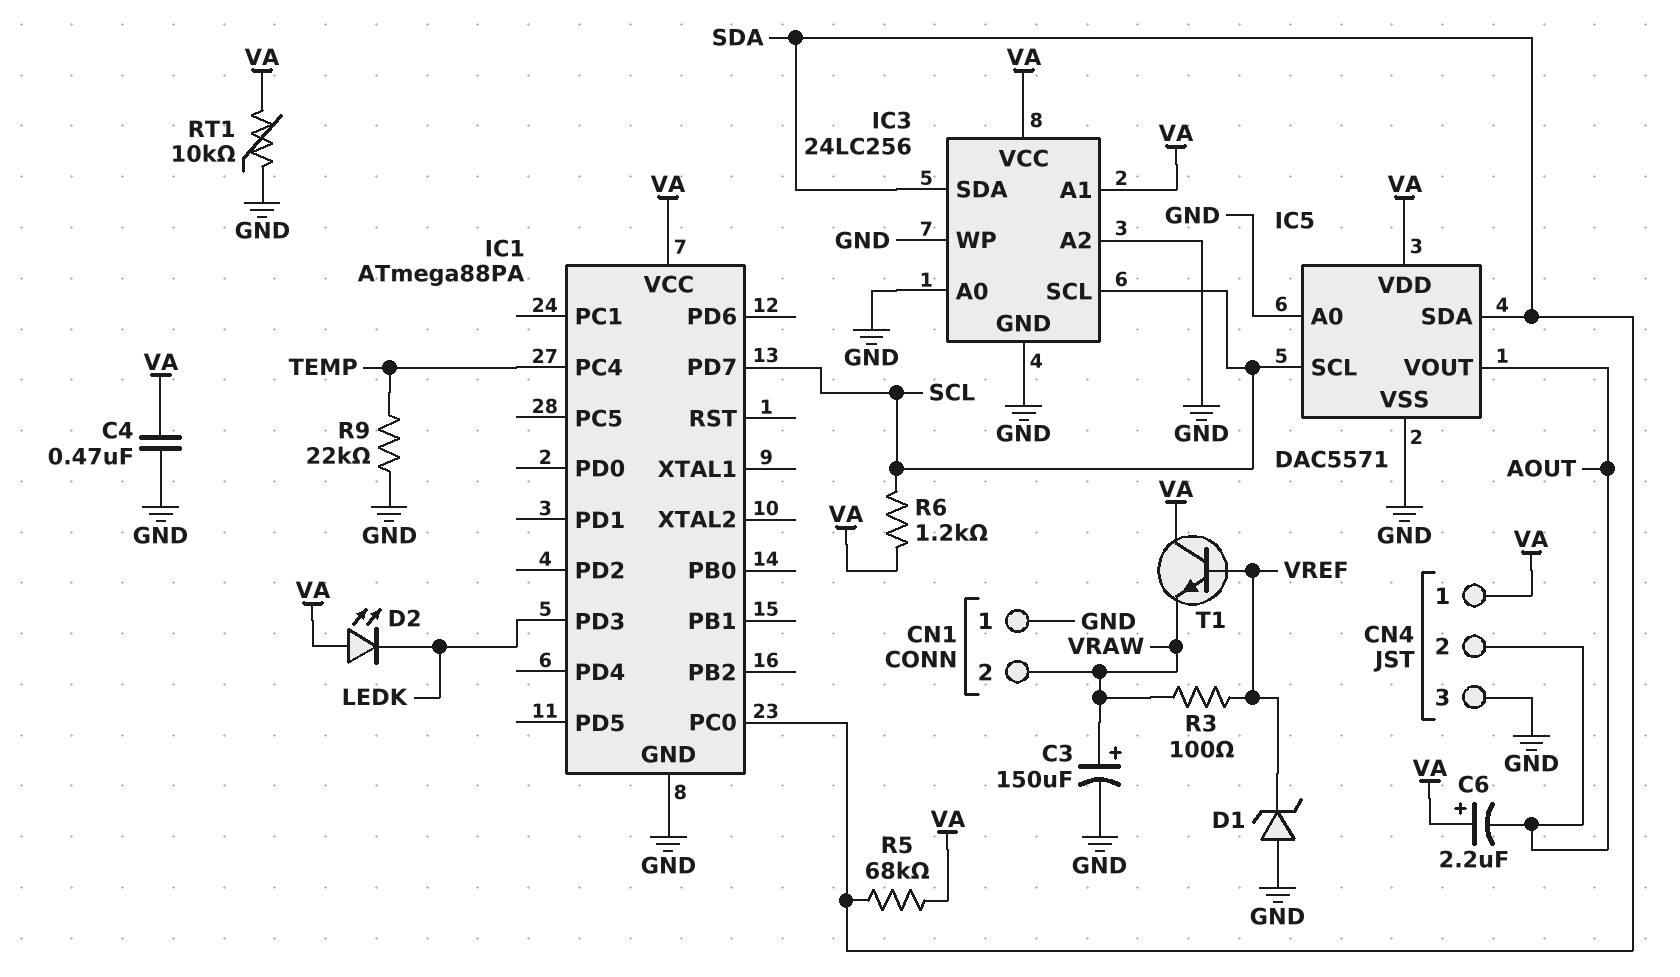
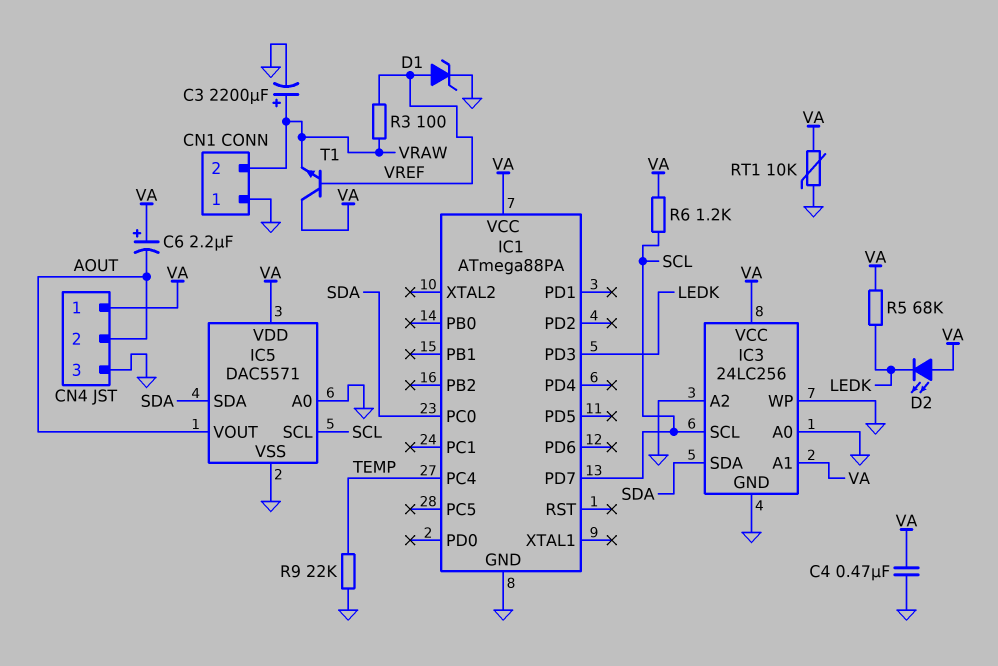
C3: 150uF (plus VRAW, minus GND) -> 2200uF (plus VRAW, minus GND)
D1: zener (A GND, K VREF) -> zener (A VREF, K GND)
R5: 68k (SDA, VA) -> 68k (LEDK, VA)

